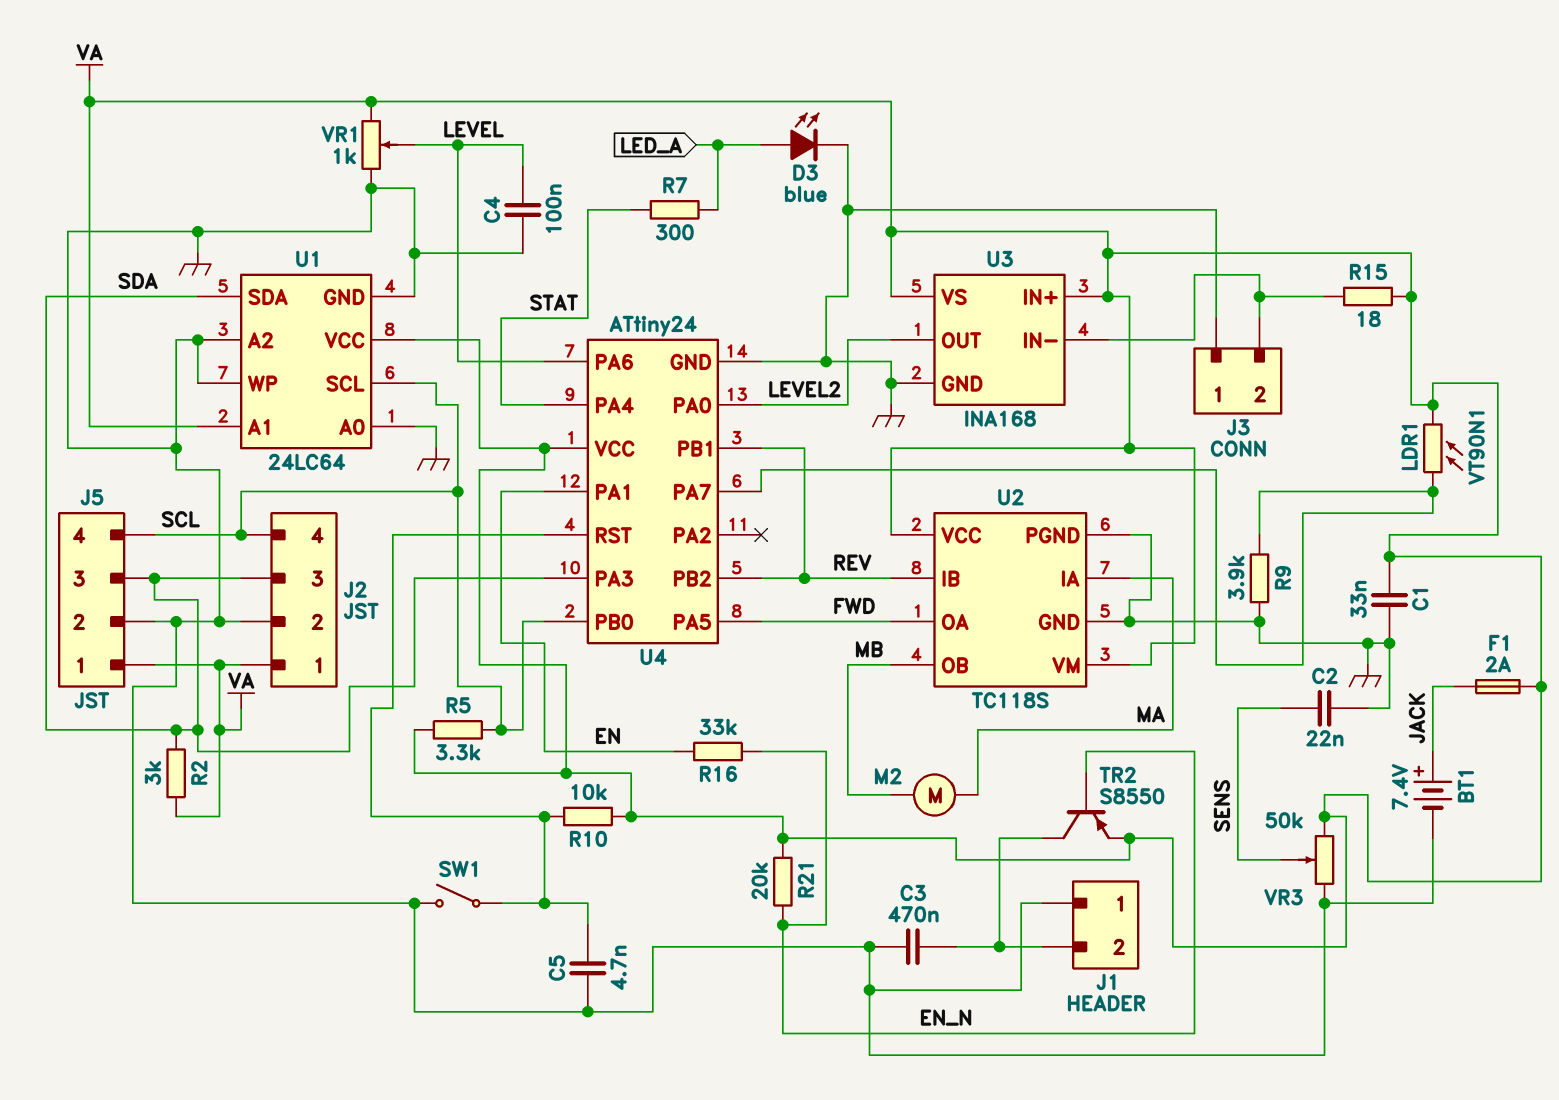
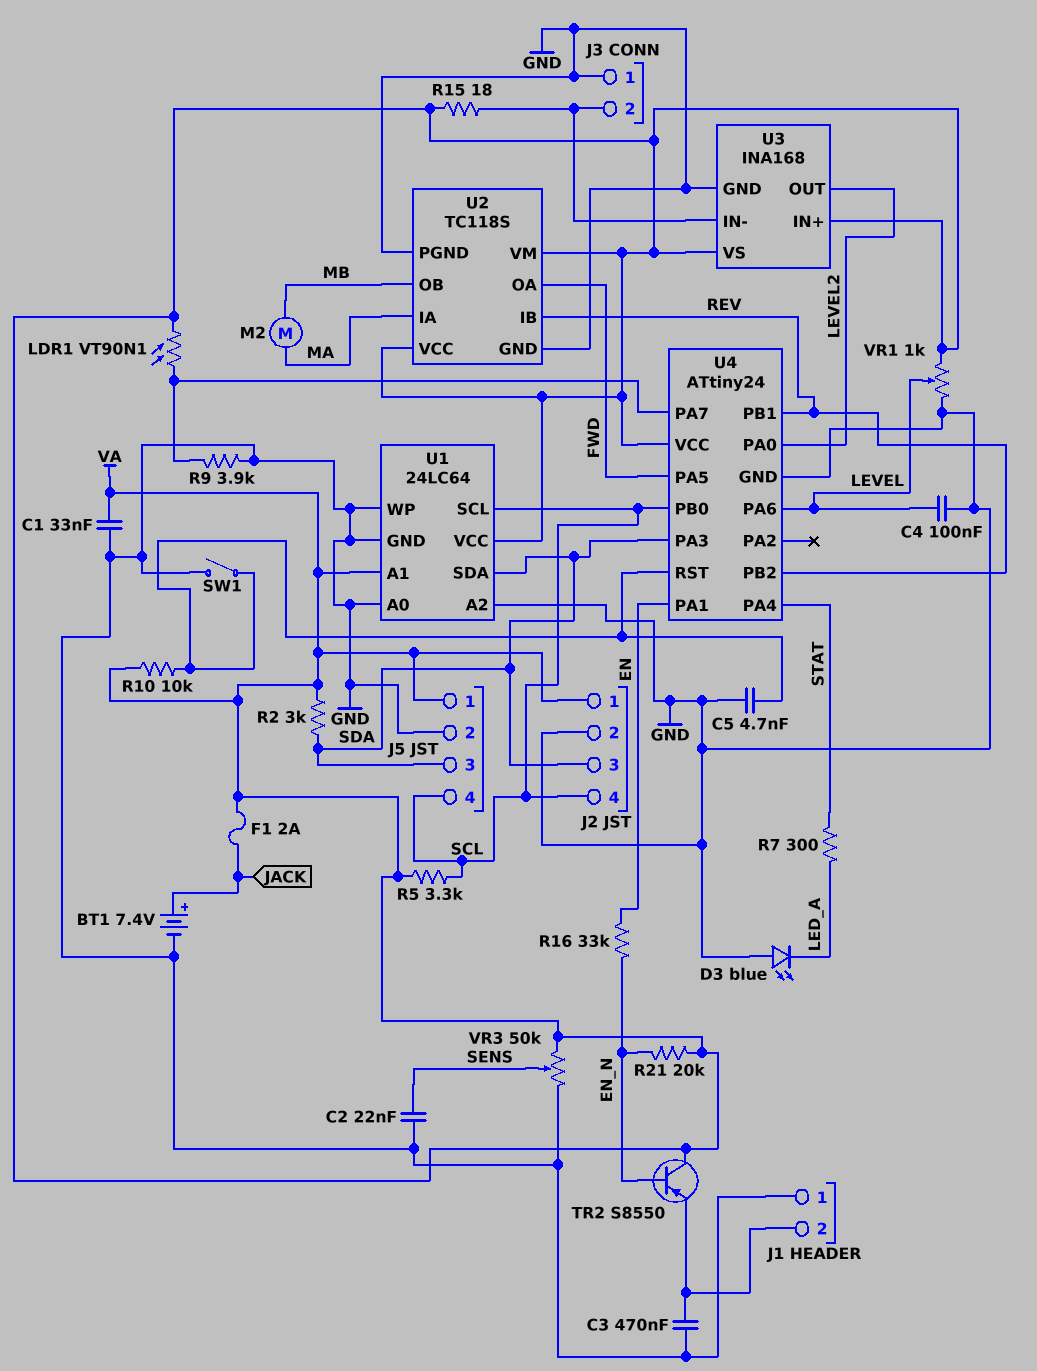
D3: LED blue (A LED_A, K GND) -> LED blue (A GND, K LED_A)
TR2: PNP S8550 (B EN_N, C J1/2, E VA) -> PNP S8550 (B EN_N, C VA, E J1/2)

